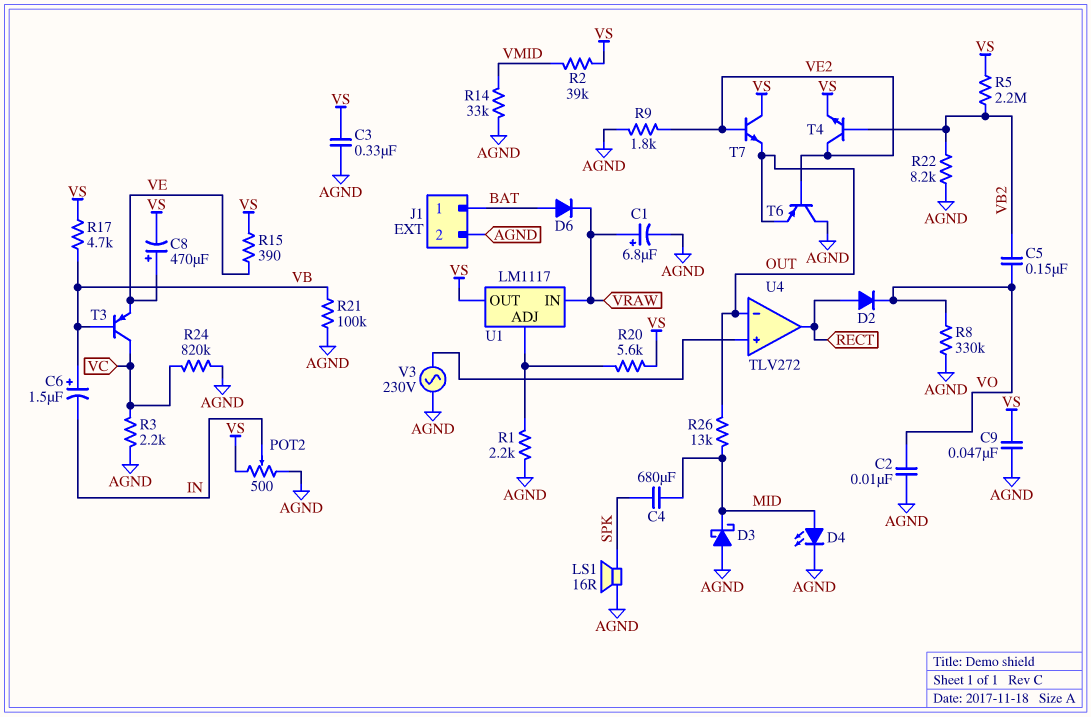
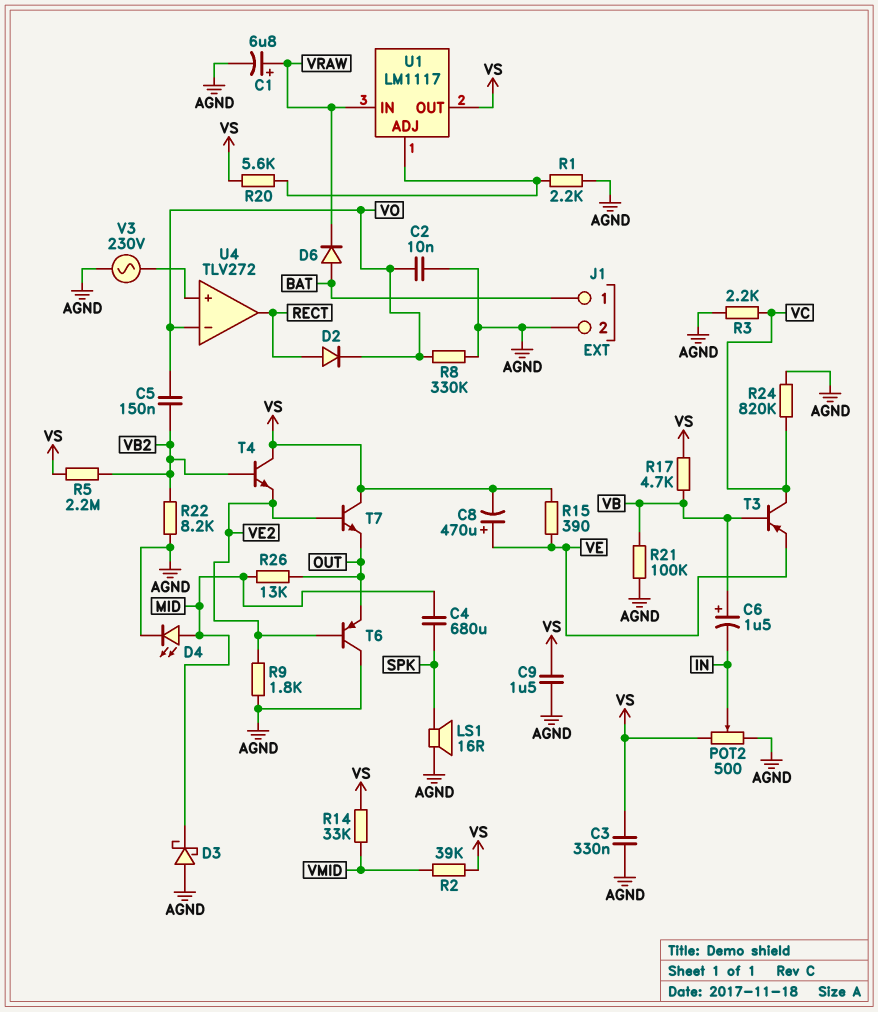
C9: 47nF (AGND, VS) -> 1.5uF (AGND, VS)
R14: 33k (AGND, VMID) -> 33k (VMID, VS)
T4: NPN (B VB2, C VE2, E VS) -> NPN (B VB2, C VS, E VE2)
U4 pin in-: OUT -> VO

